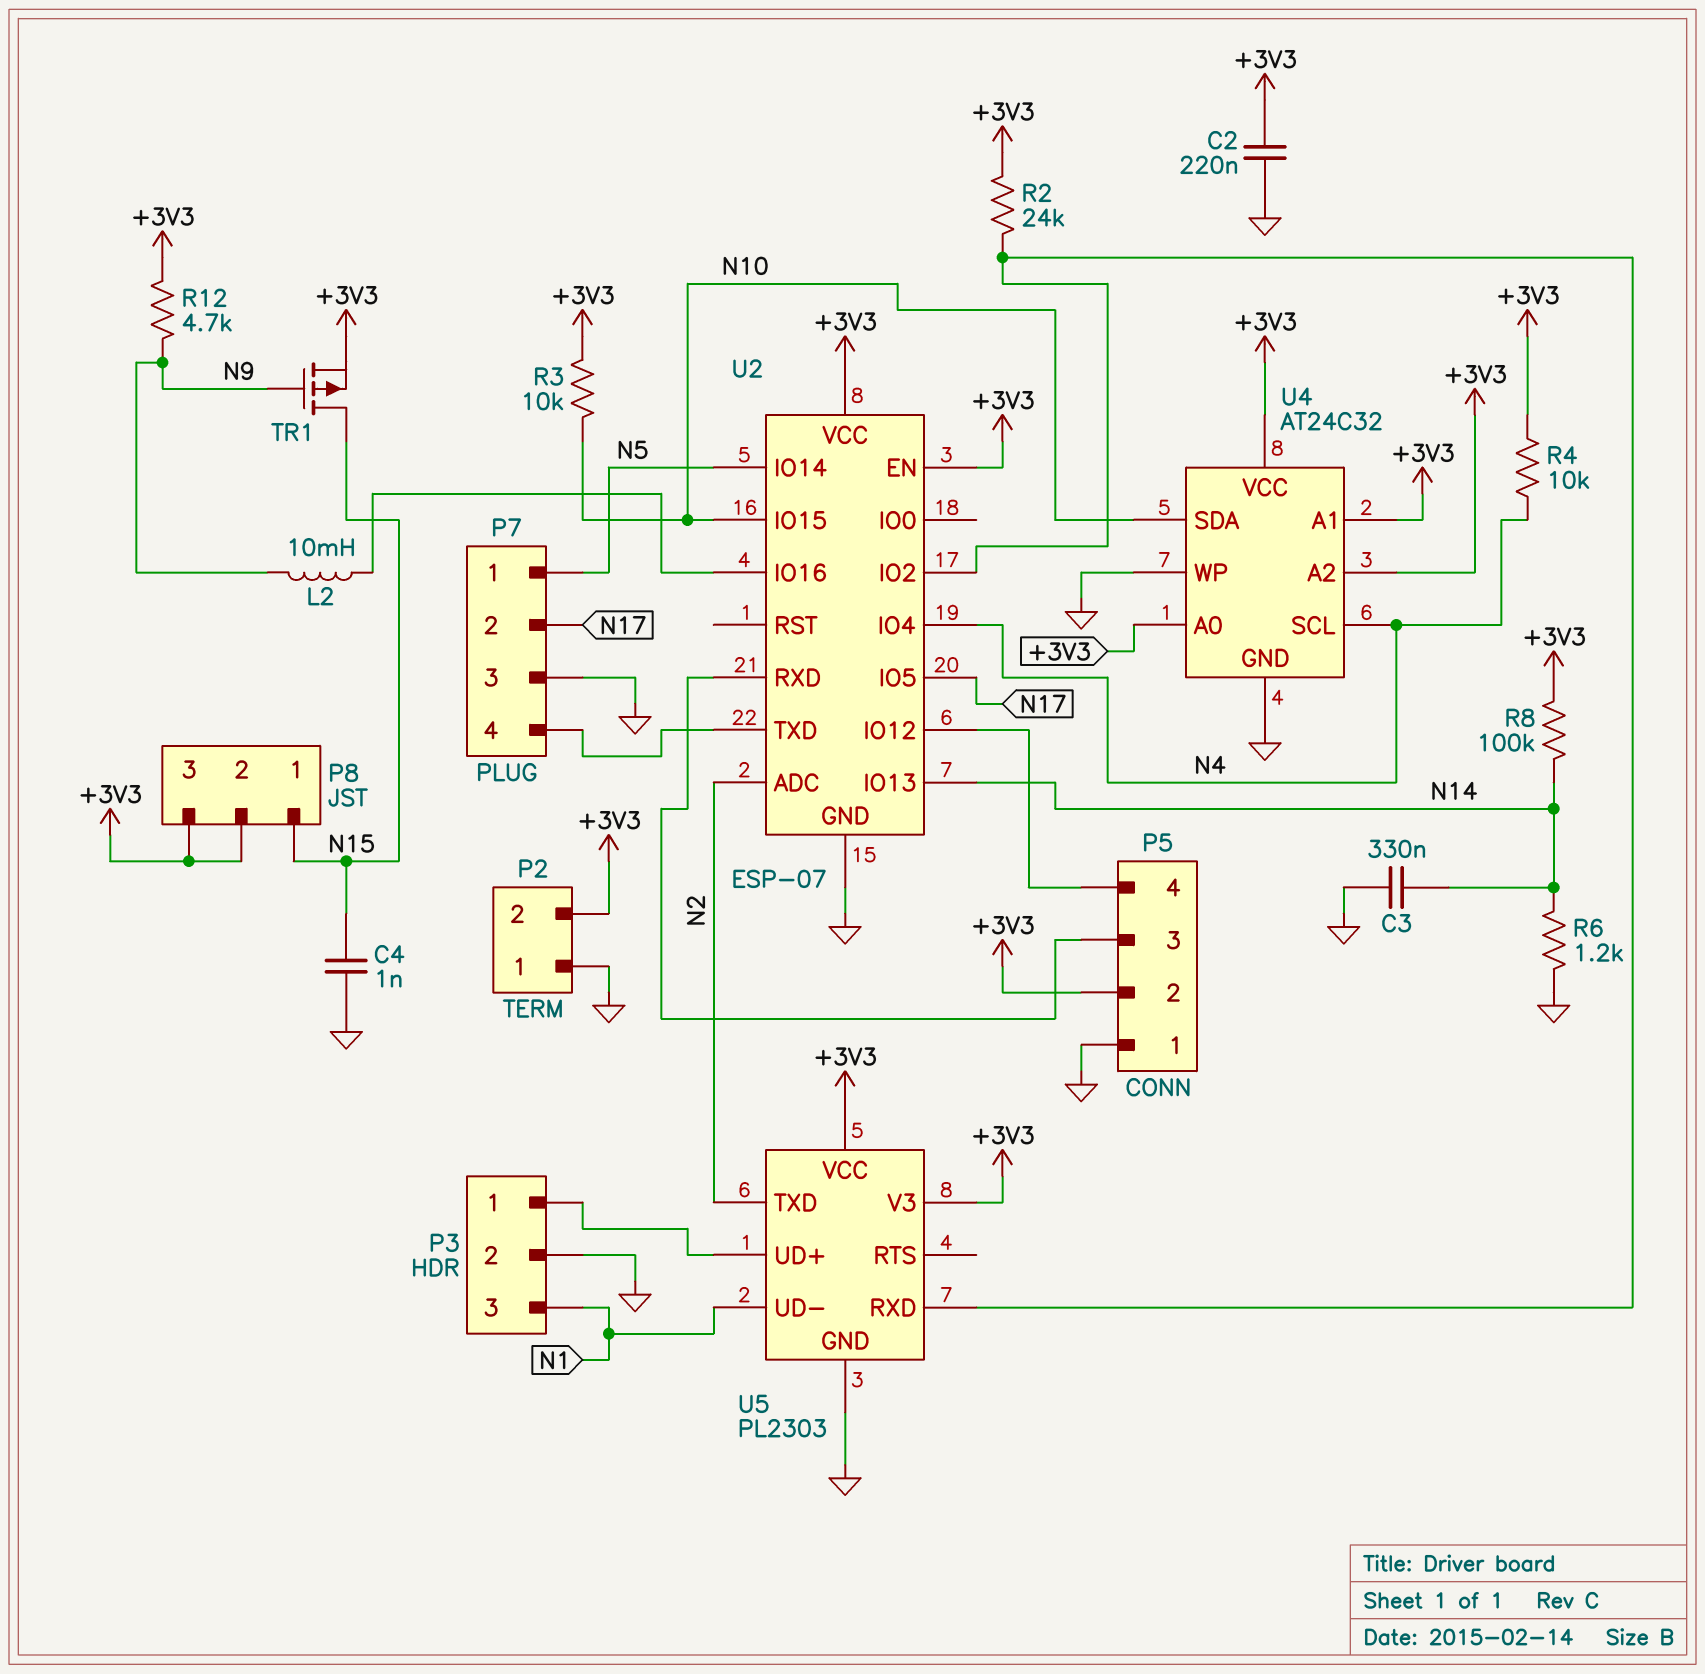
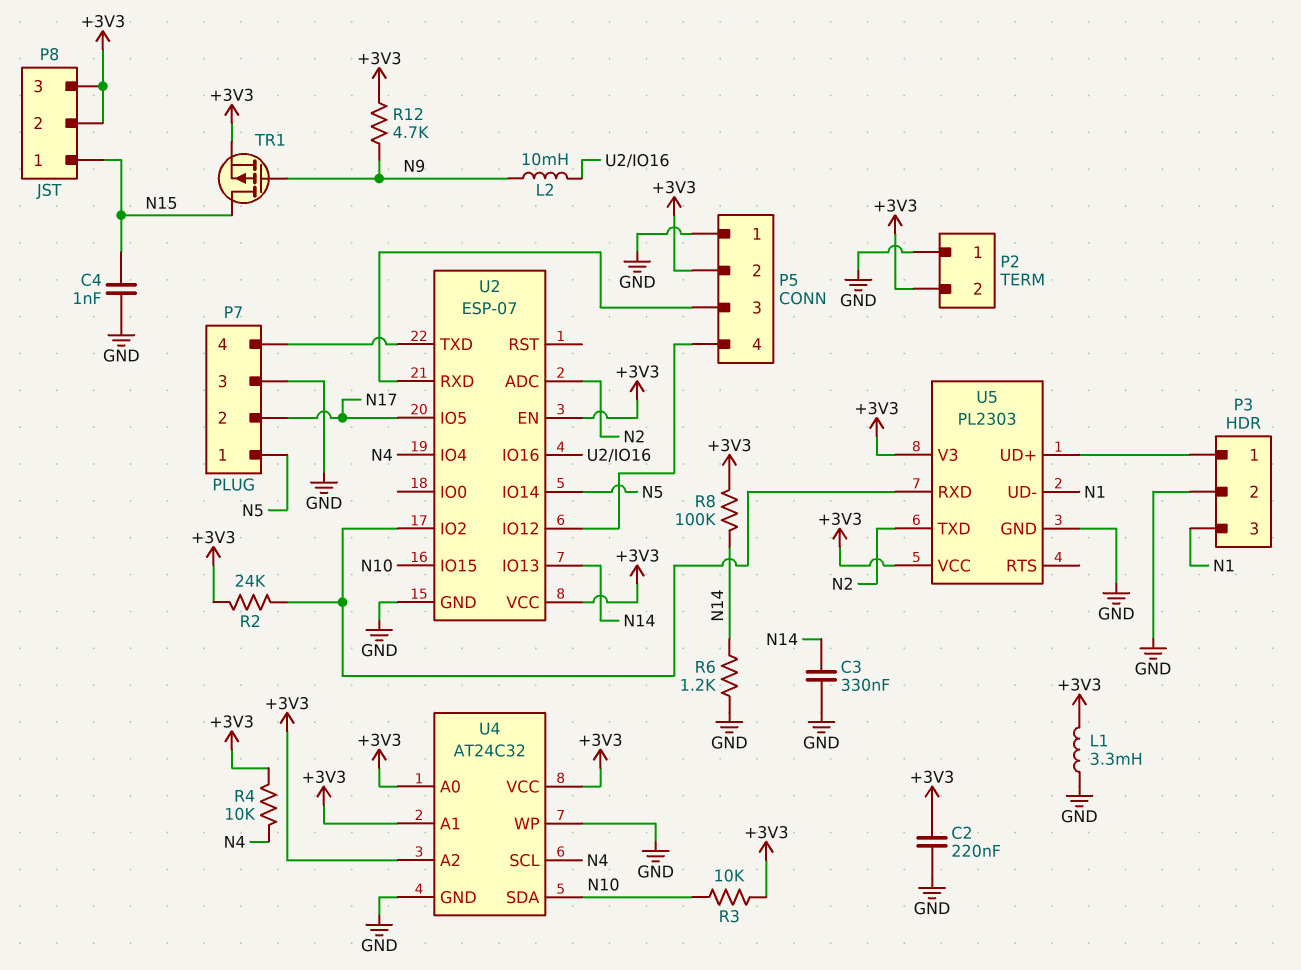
L1: none -> 3.3mH (+3V3, GND)

